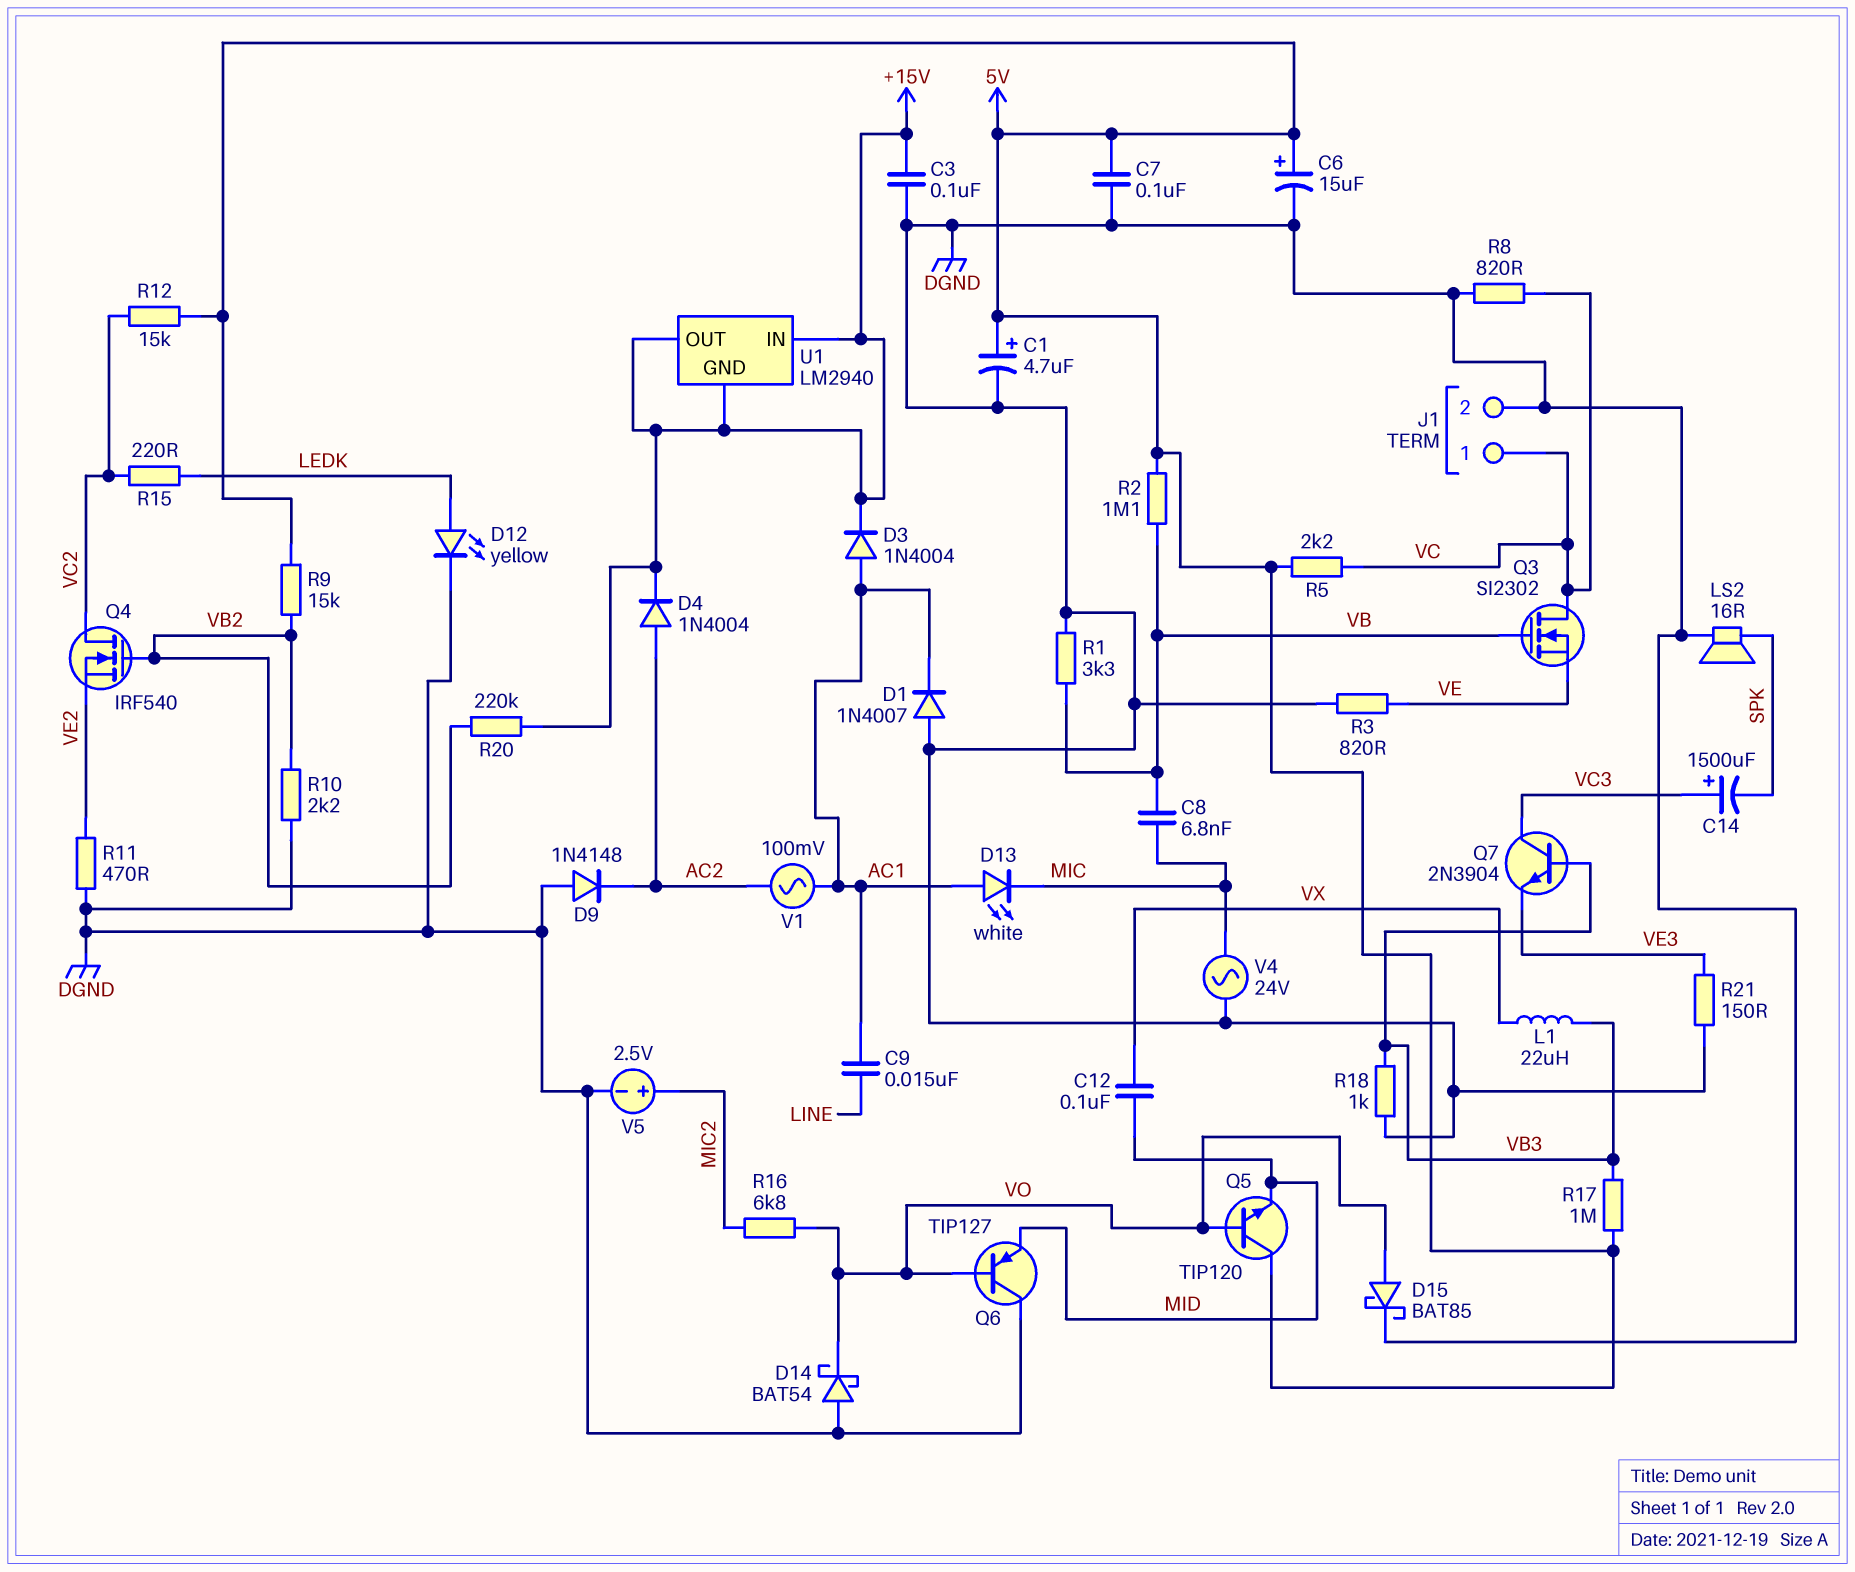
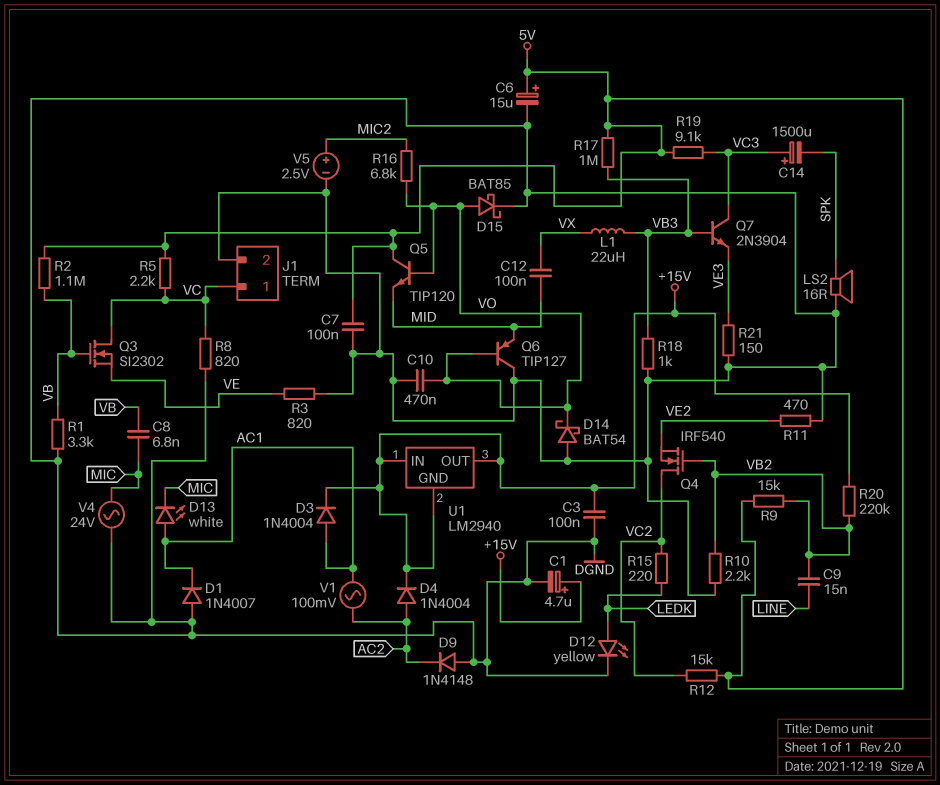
C1: 4.7uF (plus 5V, minus DGND) -> 4.7uF (plus +15V, minus DGND)
C9: 15nF (AC1, LINE) -> 15nF (LINE, VB2)
C10: none -> 470nF (DGND, VO)
R19: none -> 9.1k (5V, VC3)

